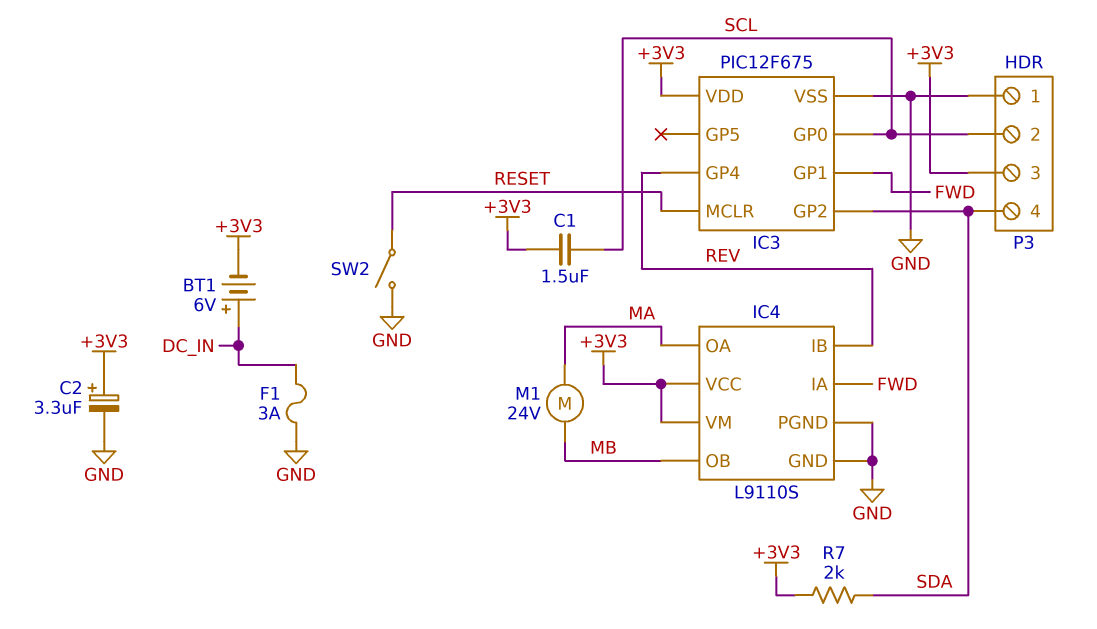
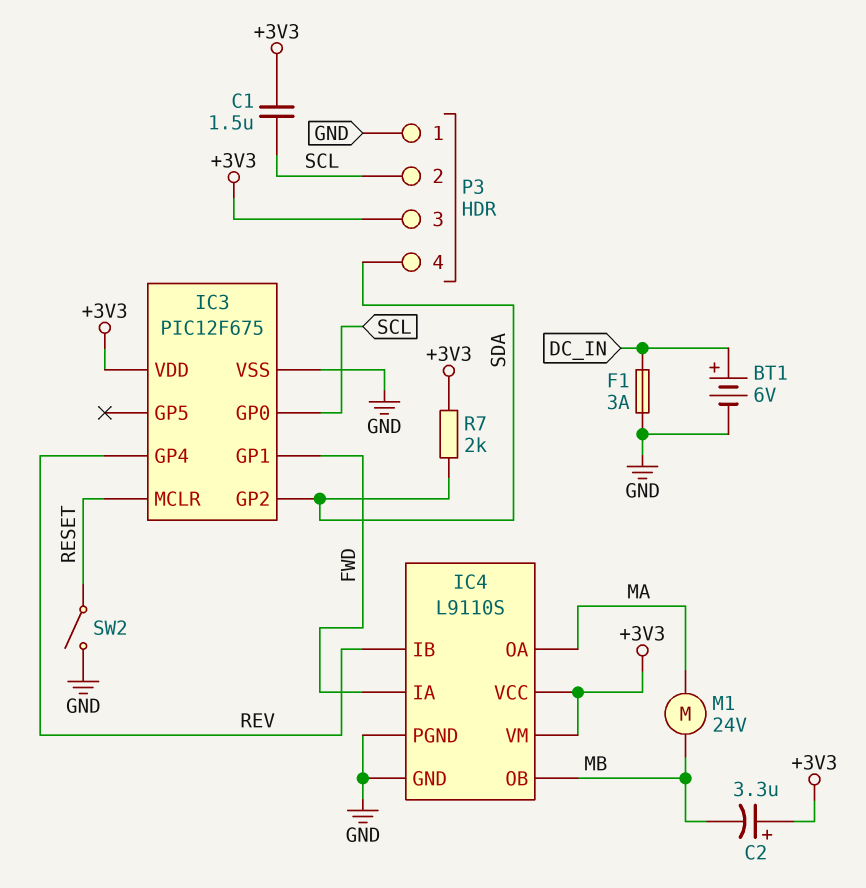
BT1: 6V (plus DC_IN, minus +3V3) -> 6V (plus DC_IN, minus GND)
C2: 3.3uF (plus +3V3, minus GND) -> 3.3uF (plus +3V3, minus MB)

